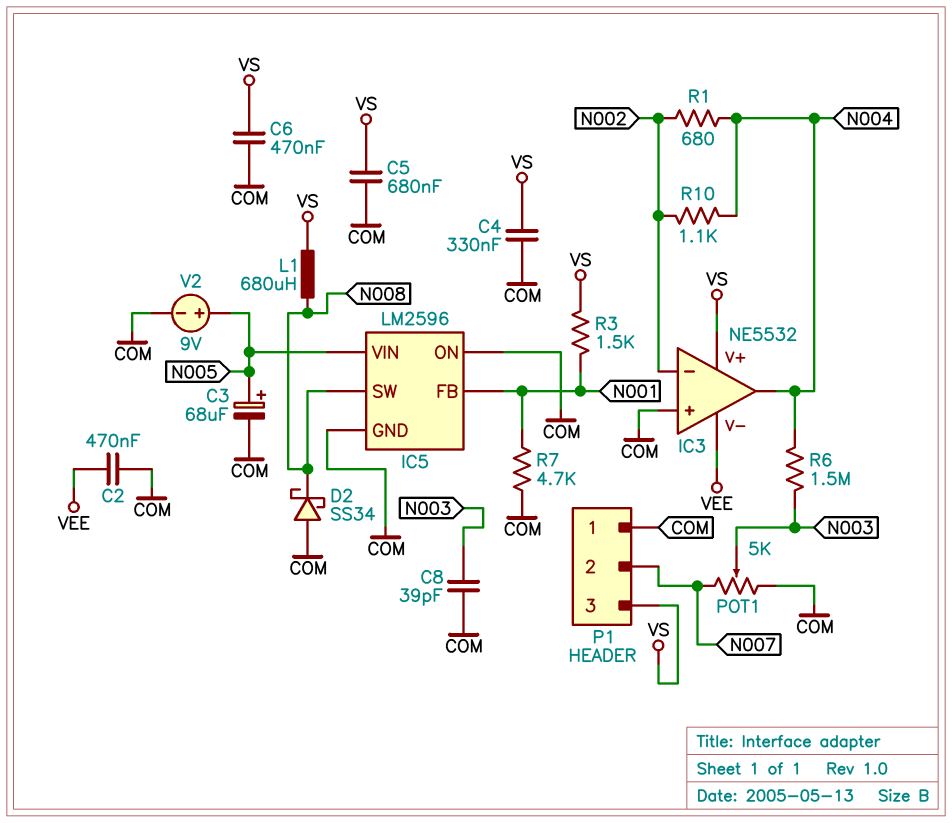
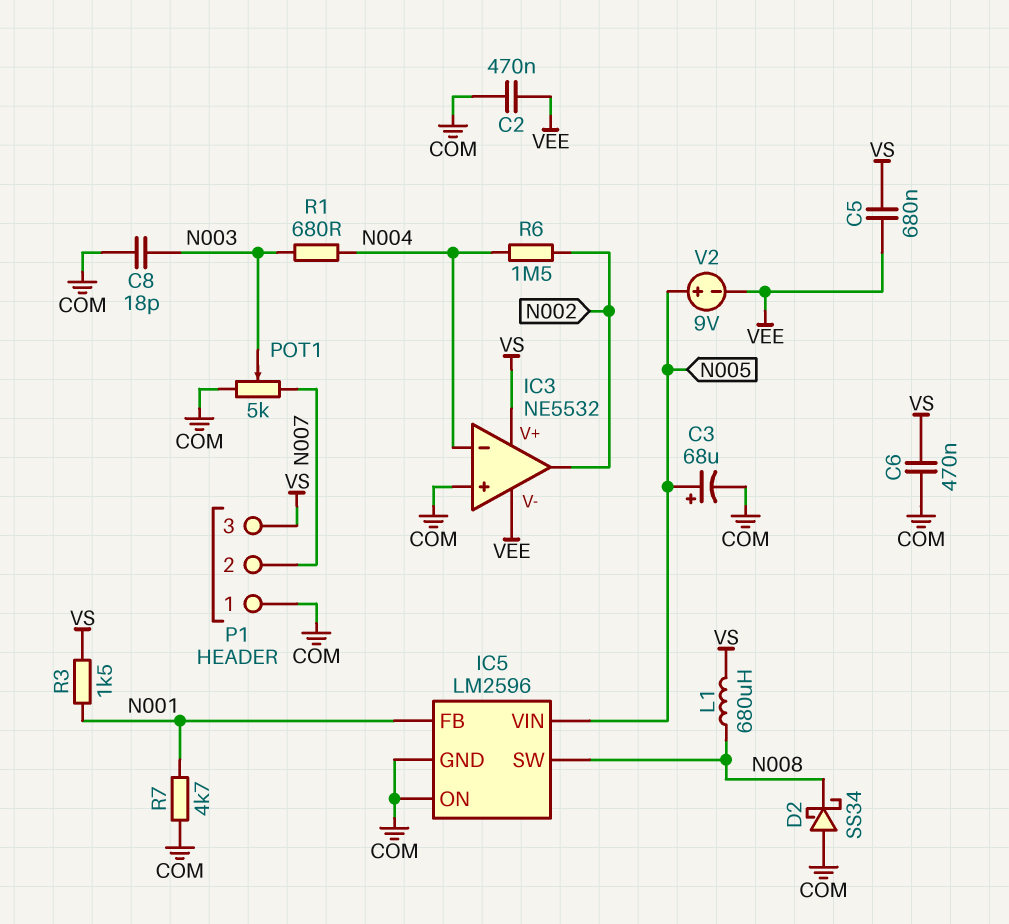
C4: 330nF (COM, VS) -> none
C5: 680nF (COM, VS) -> 680nF (VEE, VS)
C8: 39pF (COM, N003) -> 18pF (COM, N003)
IC3 pin in-: N002 -> N004
IC3 pin out: N004 -> N002
R1: 680 (N002, N004) -> 680 (N003, N004)
R6: 1.5M (N003, N004) -> 1.5M (N002, N004)
R10: 1.1k (N002, N004) -> none
V2: 9V (plus N005, minus COM) -> 9V (plus N005, minus VEE)

